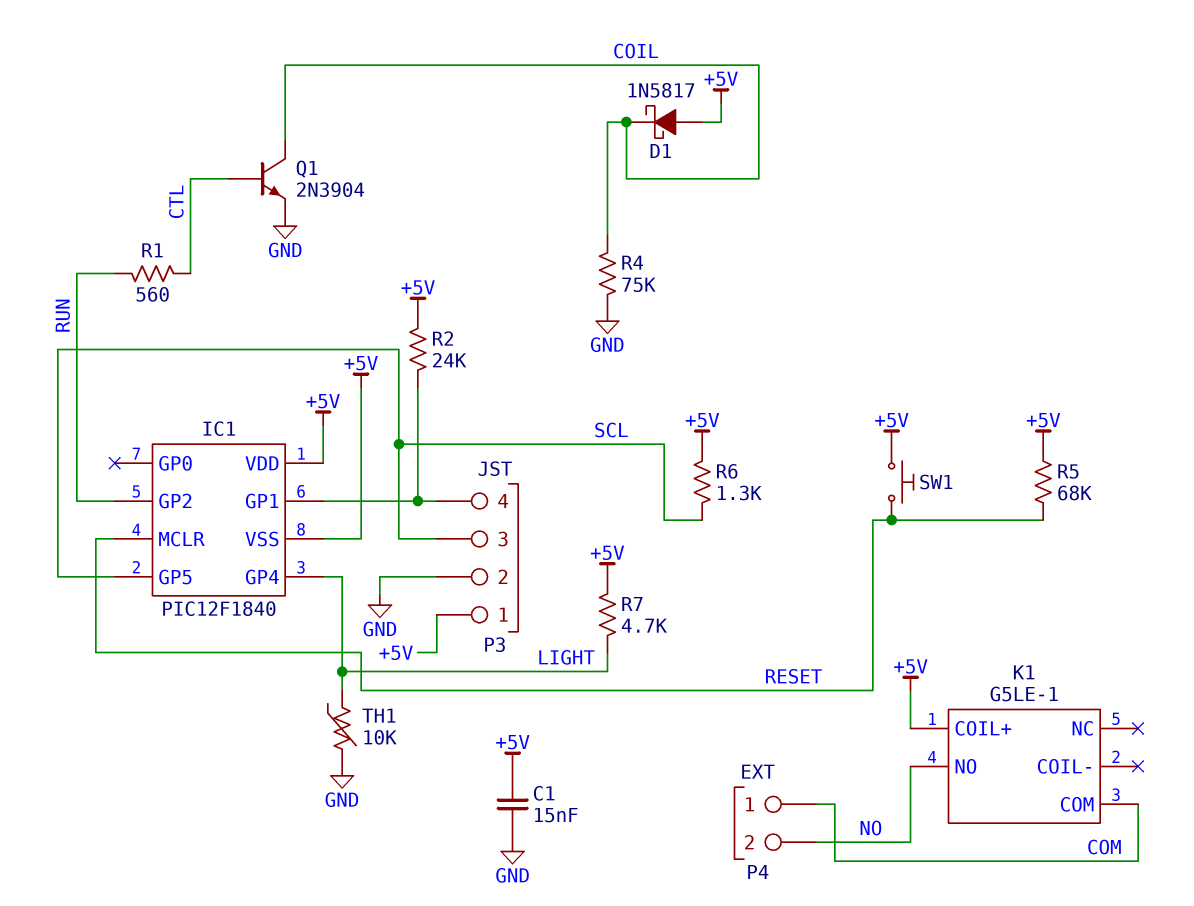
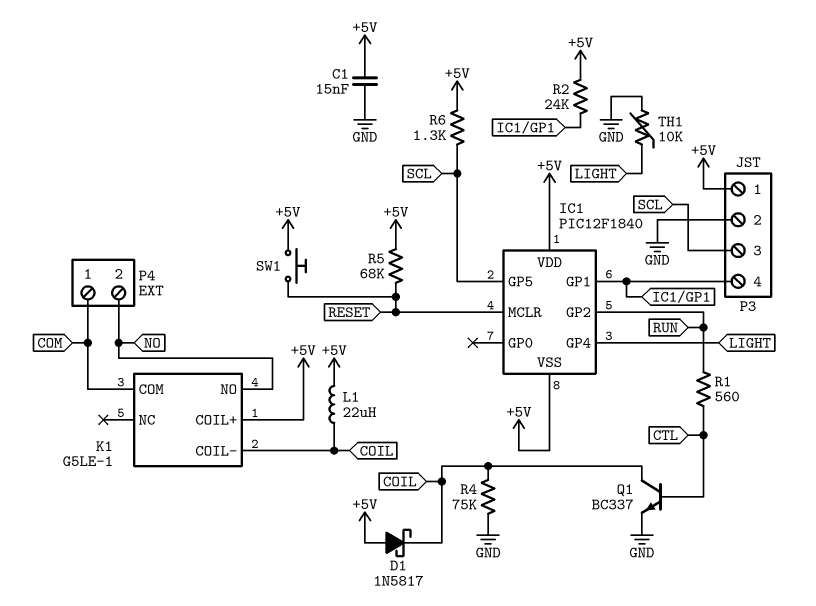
K1 pin COIL-: none -> COIL
L1: none -> 22uH (+5V, COIL)
Q1: NPN 2N3904 (B CTL, C COIL, E GND) -> NPN BC337 (B CTL, C COIL, E GND)
R7: 4.7k (+5V, LIGHT) -> none

